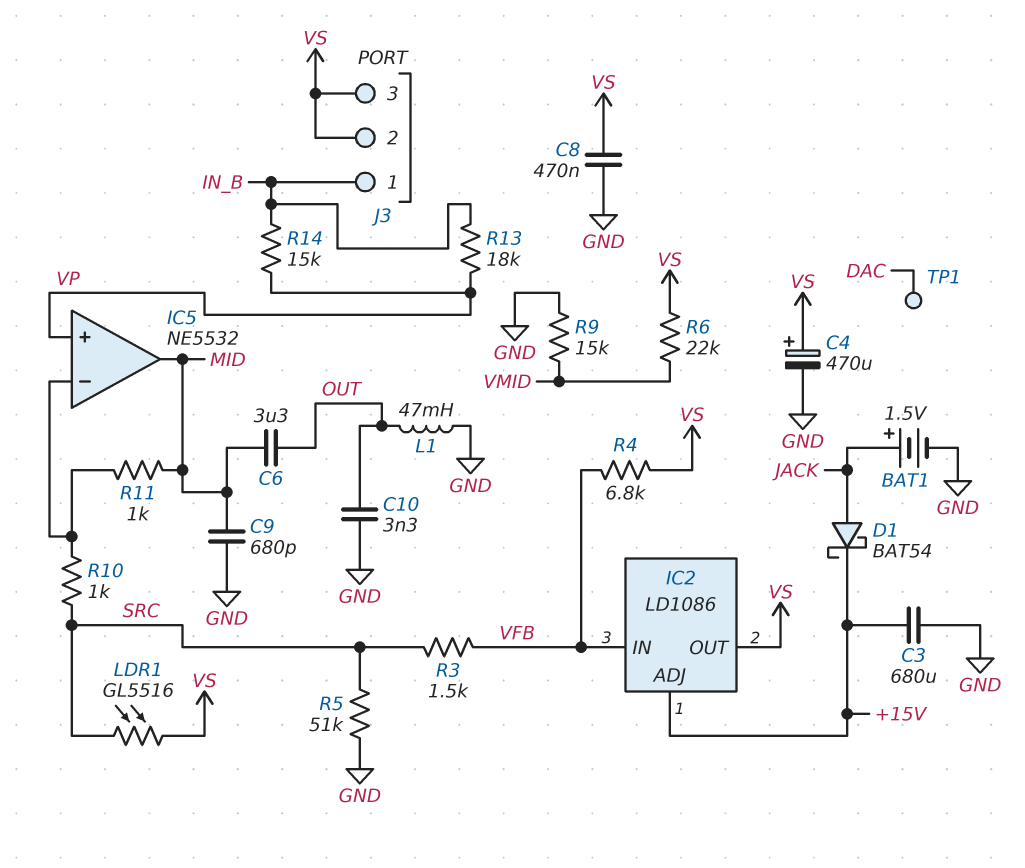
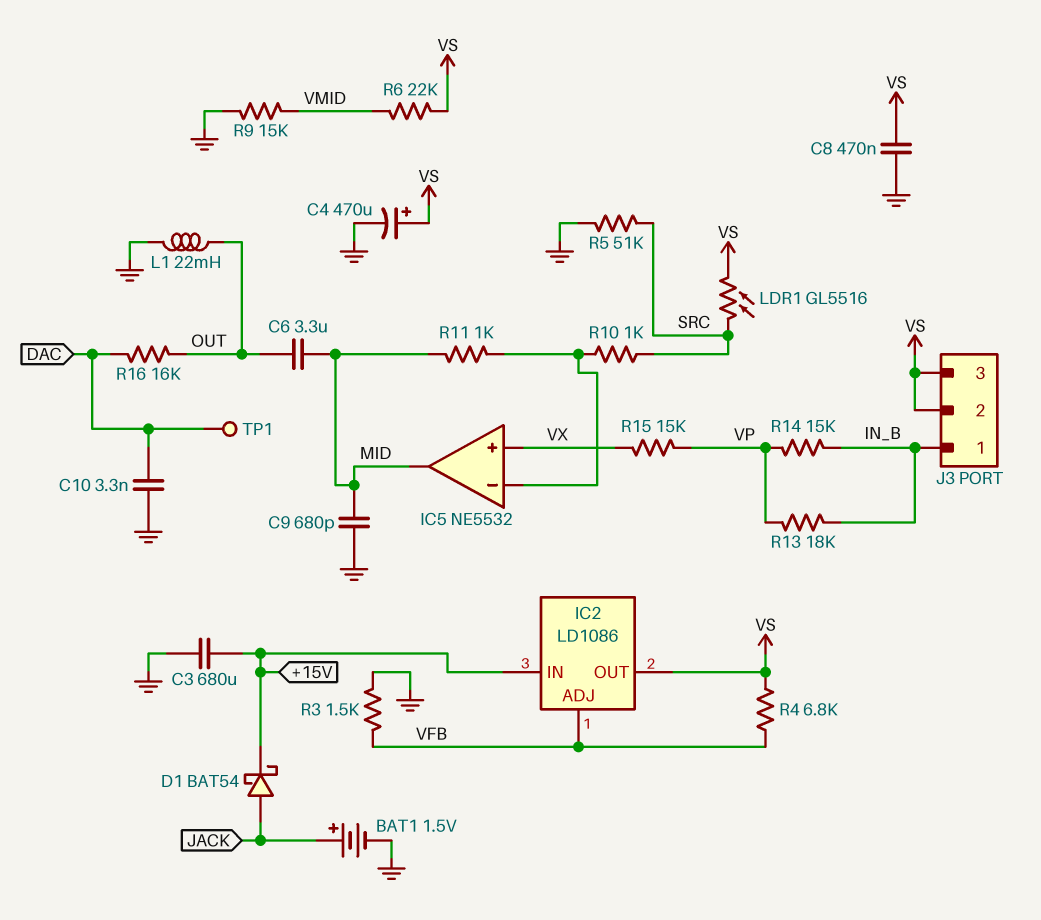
C10: 3.3nF (GND, OUT) -> 3.3nF (DAC, GND)
IC2 pin ADJ: +15V -> VFB
IC2 pin IN: VFB -> +15V
IC5 pin in+: VP -> VX
L1: 47mH (GND, OUT) -> 22mH (GND, OUT)
R3: 1.5k (SRC, VFB) -> 1.5k (GND, VFB)
R15: none -> 15k (VP, VX)
R16: none -> 16k (DAC, OUT)

